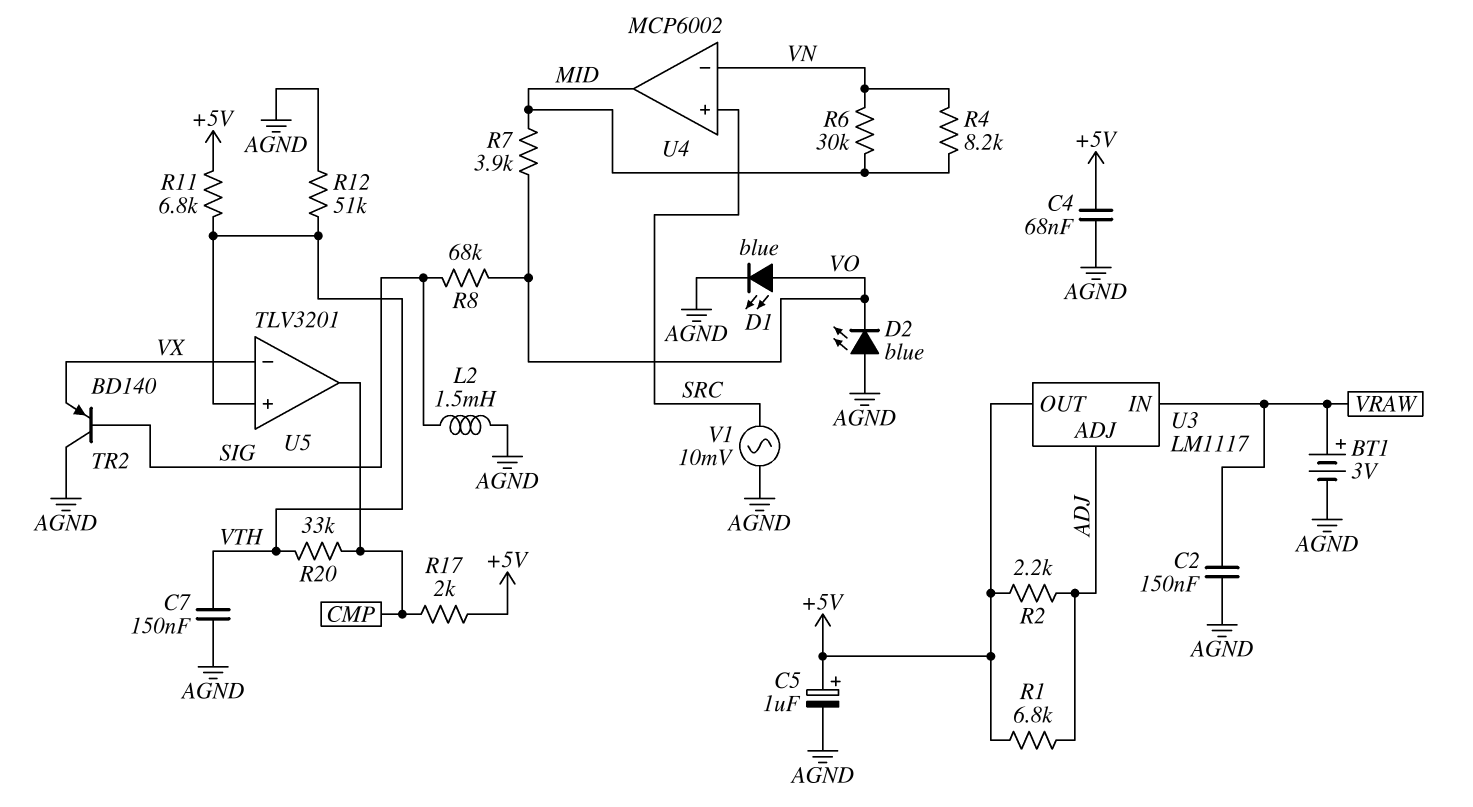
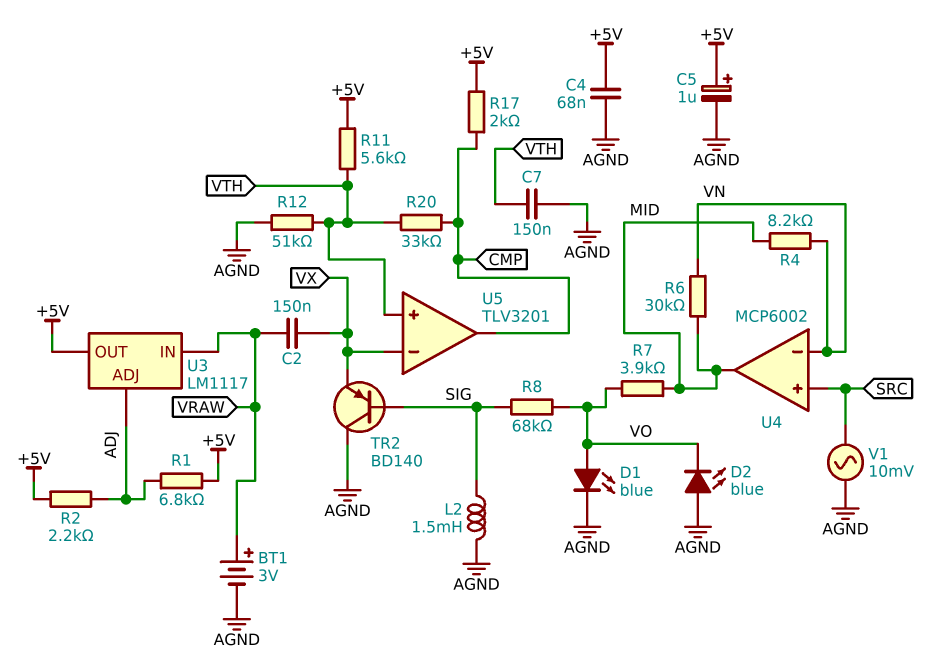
C2: 150nF (AGND, VRAW) -> 150nF (VRAW, VX)
R11: 6.8k (+5V, VTH) -> 5.6k (+5V, VTH)

